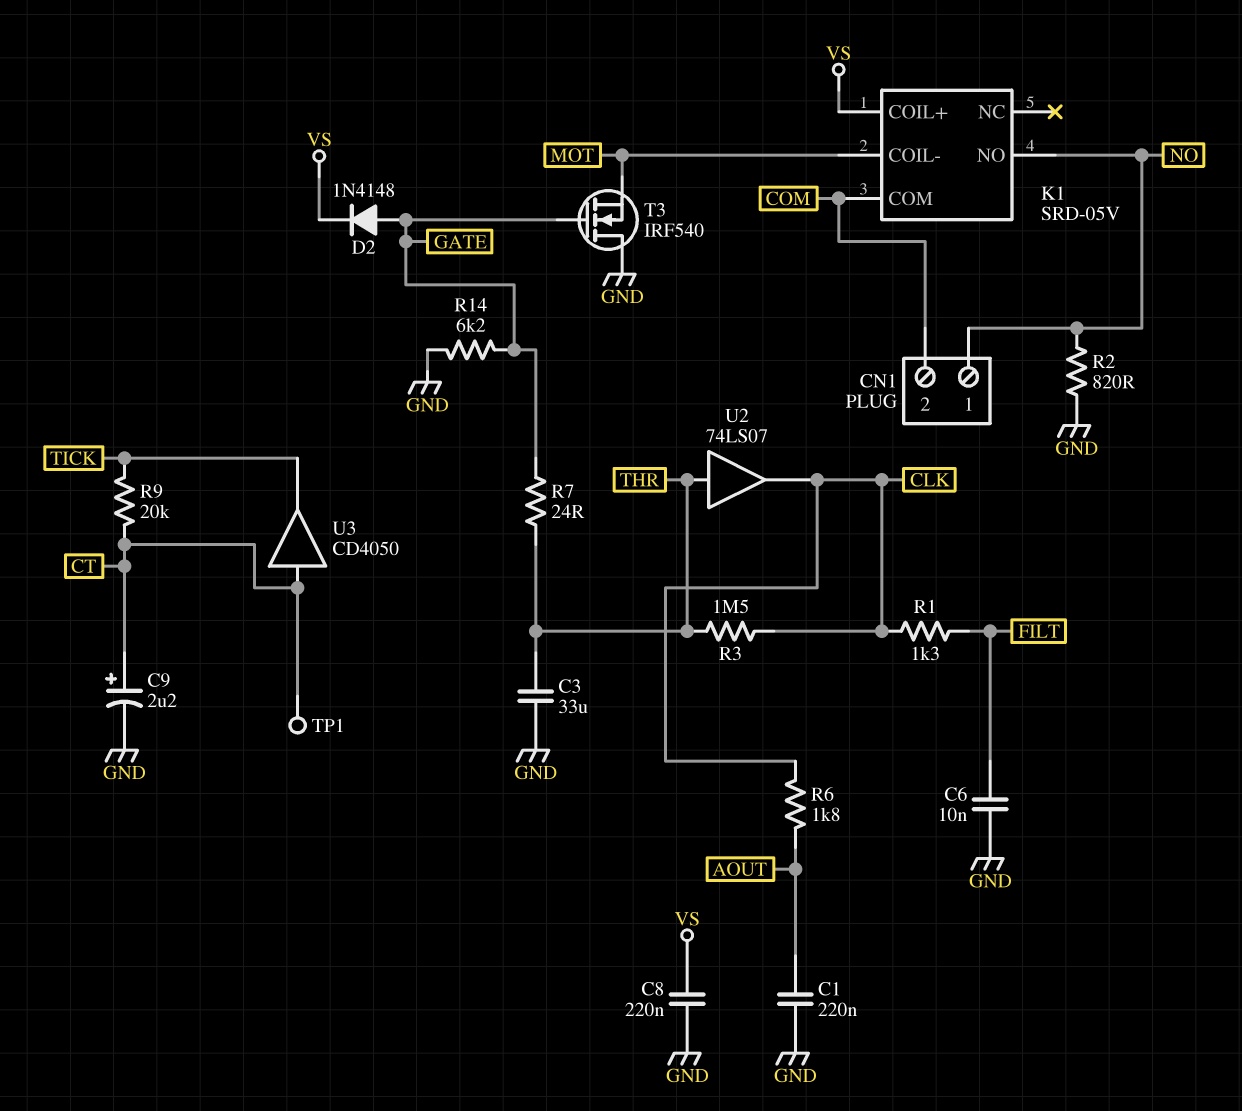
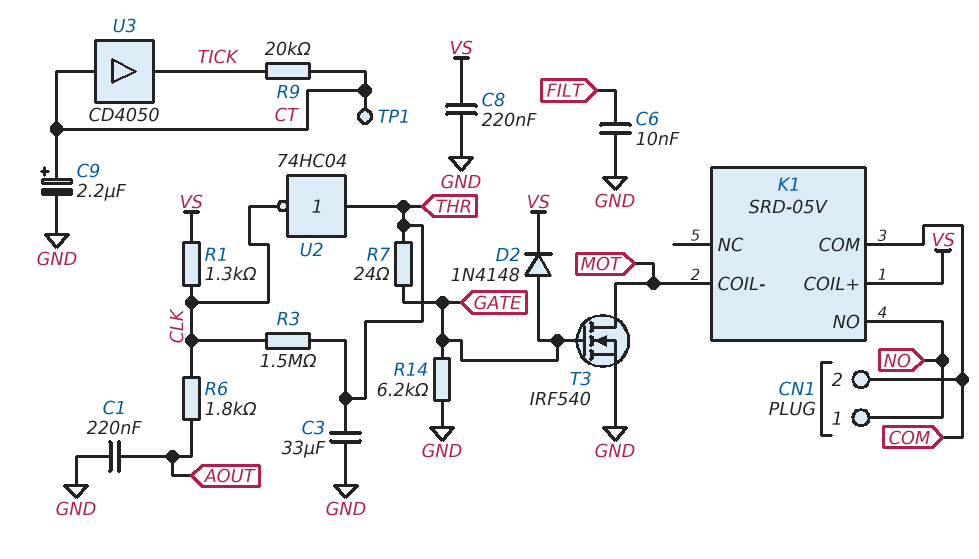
R1: 1.3k (CLK, FILT) -> 1.3k (CLK, VS)
R2: 820 (GND, NO) -> none
T3: NMOS IRF540 (G GATE, D GND, S MOT) -> NMOS IRF540 (G GATE, D MOT, S GND)
U2: buffer 74LS07 (in THR, out CLK) -> NOT 74HC04 (in THR, out CLK)

